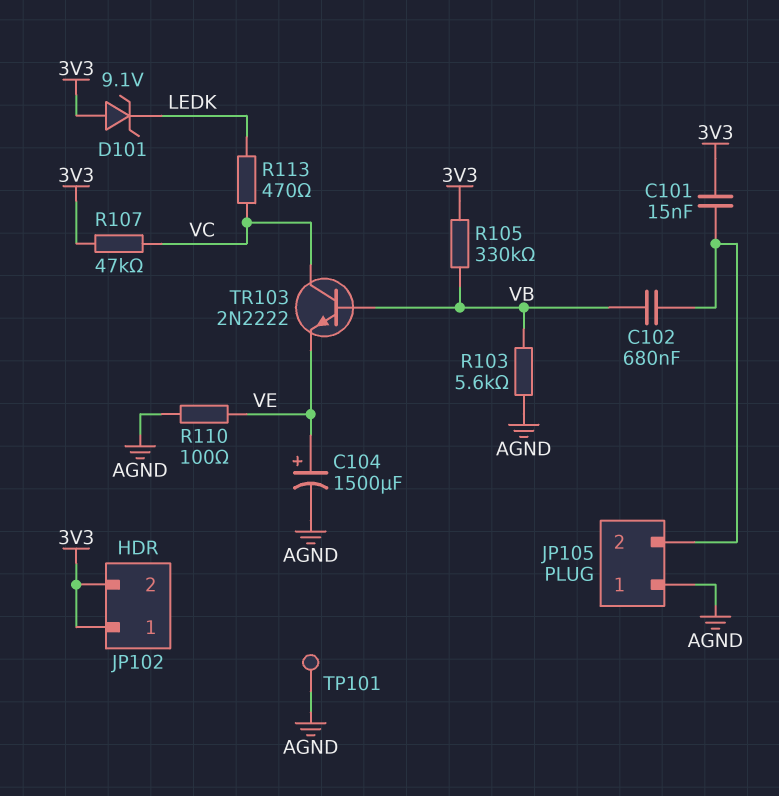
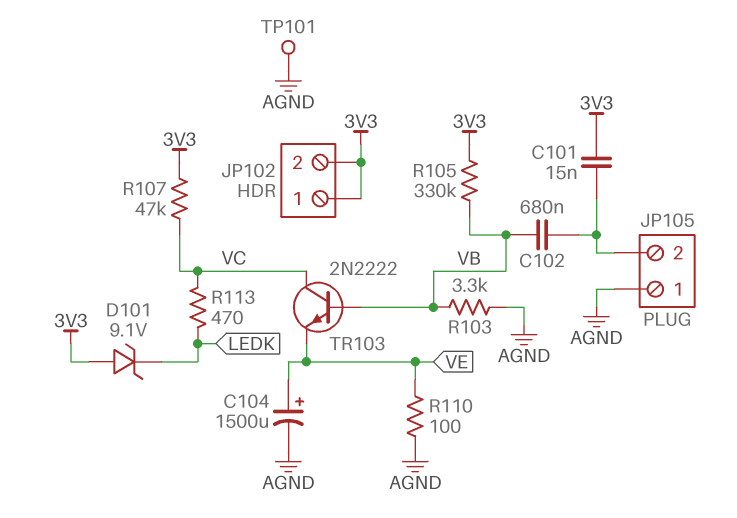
R103: 5.6k (AGND, VB) -> 3.3k (AGND, VB)

